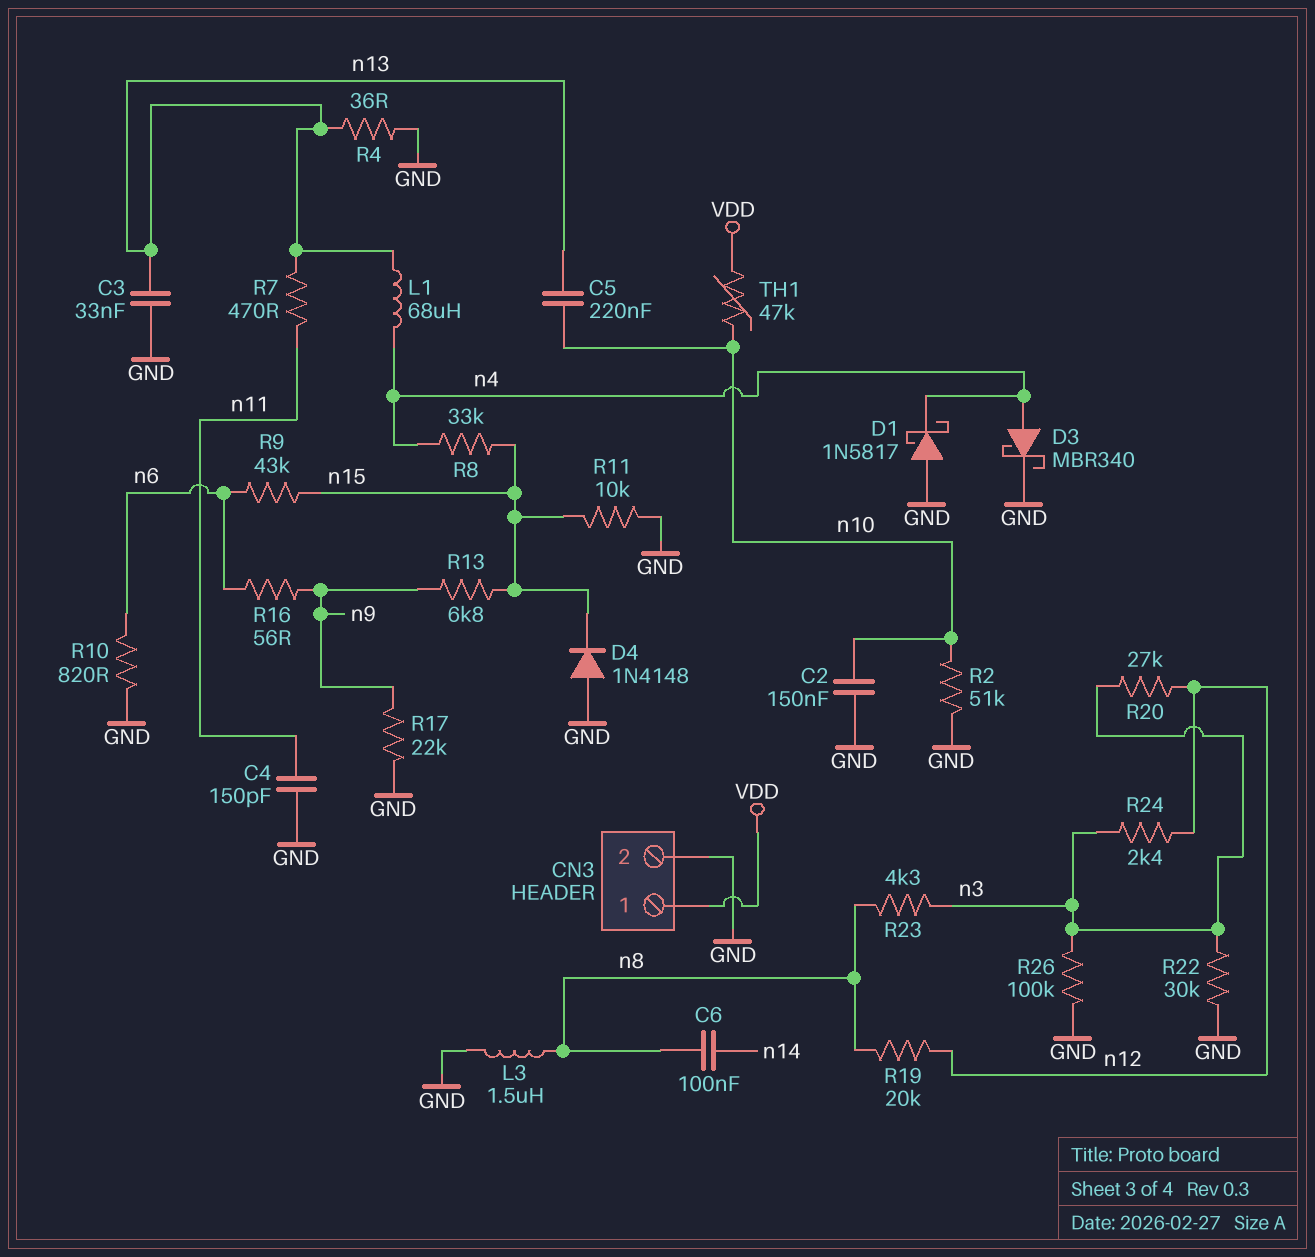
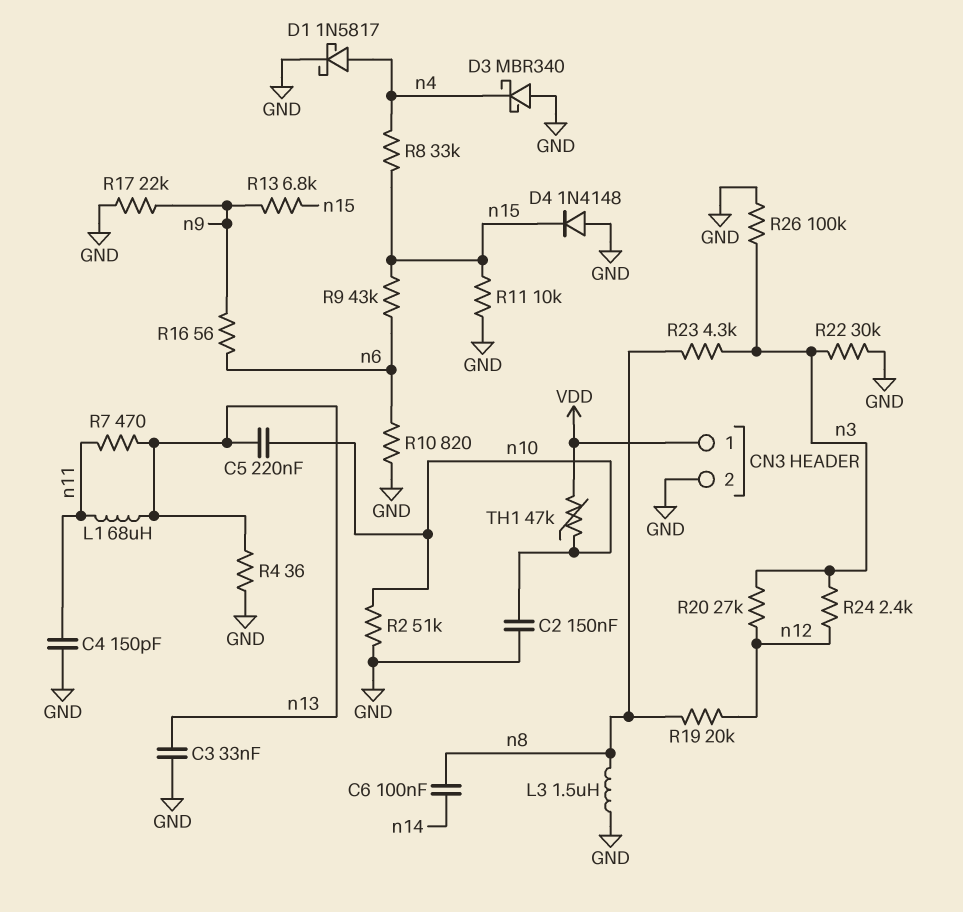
D1: schottky 1N5817 (A GND, K n4) -> schottky 1N5817 (A n4, K GND)
D3: schottky MBR340 (A n4, K GND) -> schottky MBR340 (A GND, K n4)
L1: 68uH (n4, n13) -> 68uH (n11, n13)

